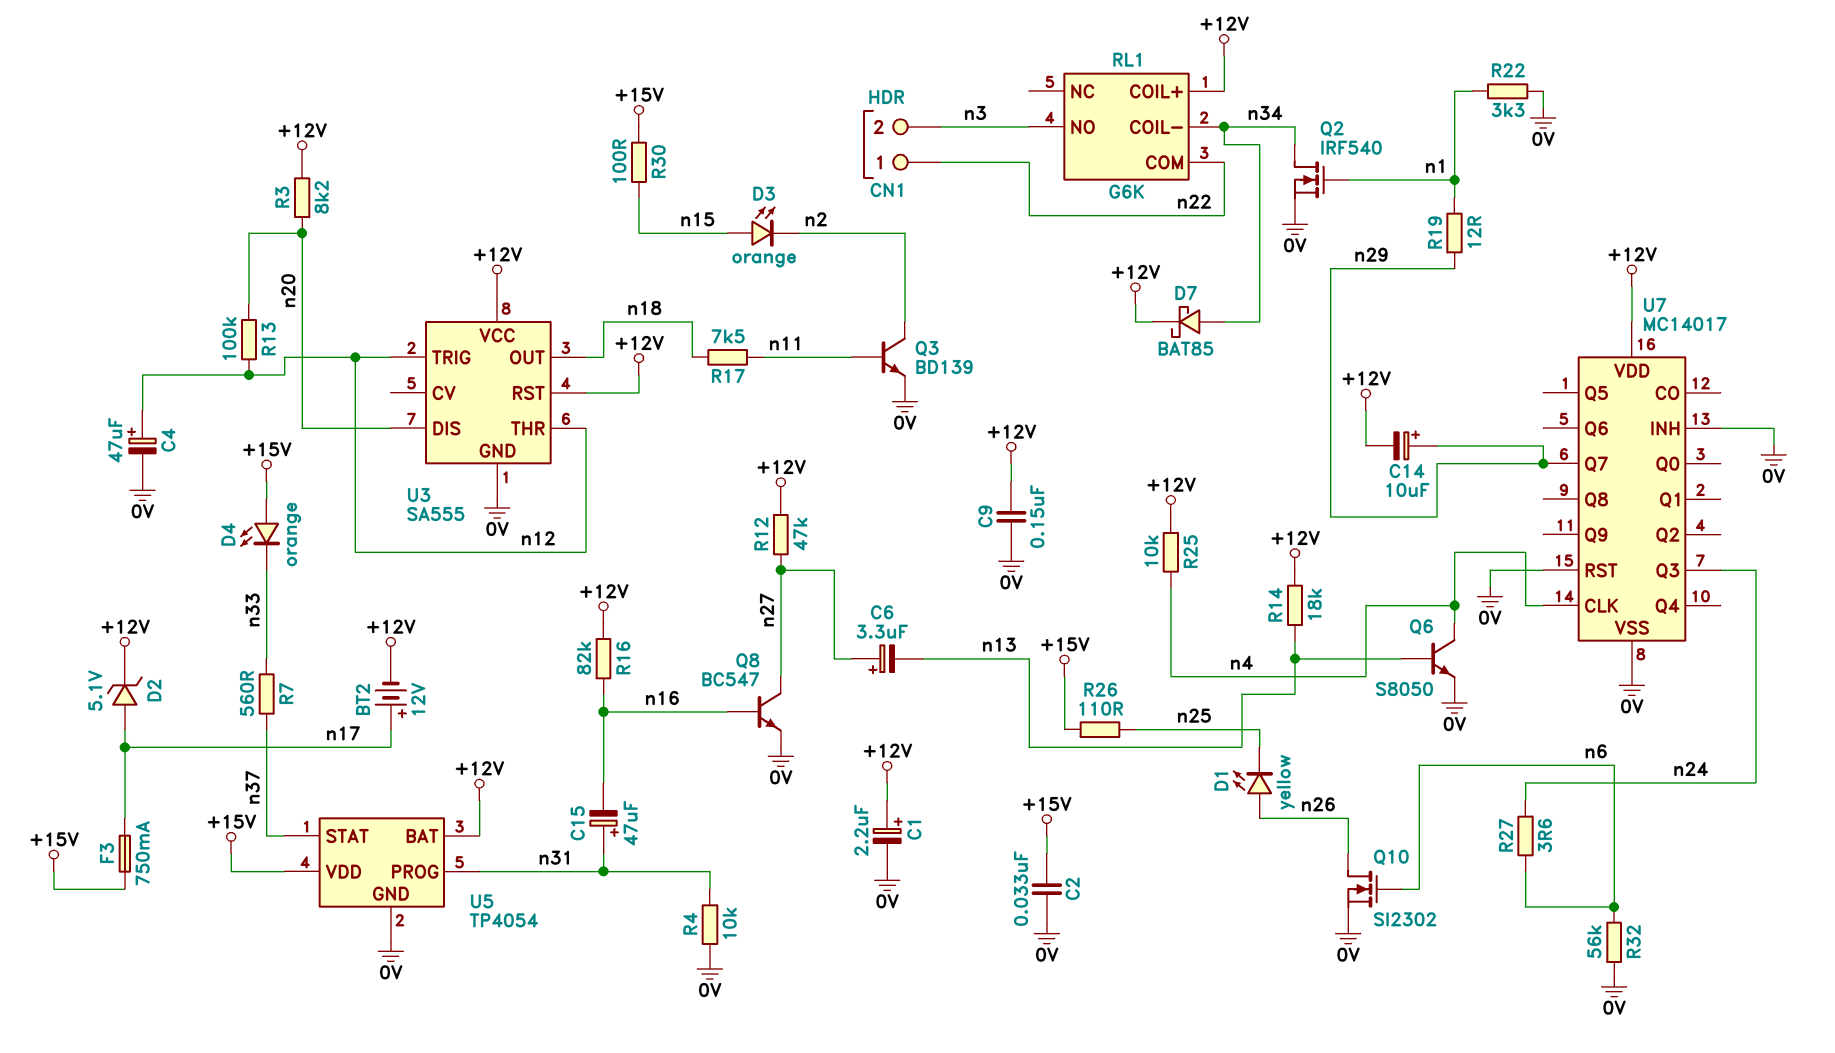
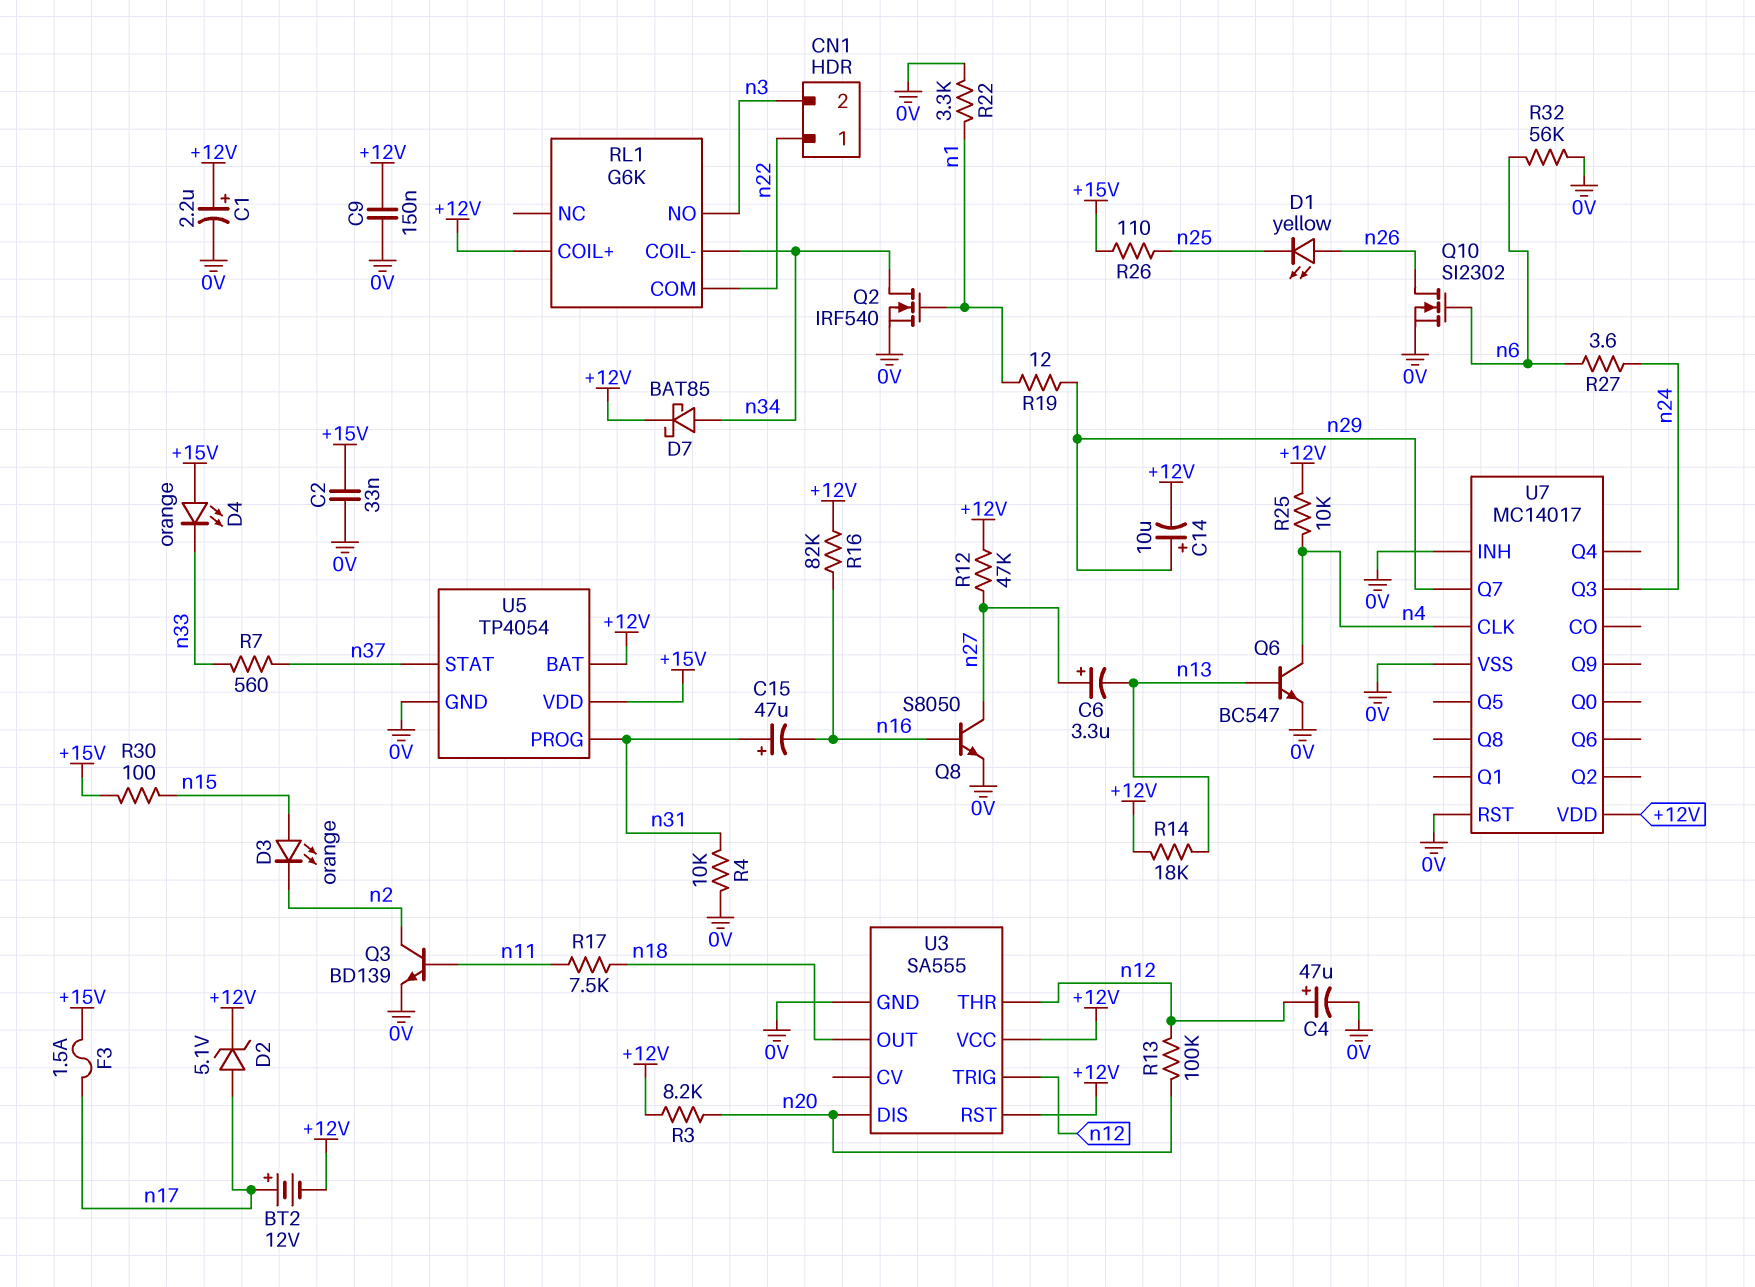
F3: 750mA (+15V, n17) -> 1.5A (+15V, n17)
Q6: NPN S8050 (B n13, C n4, E 0V) -> NPN BC547 (B n13, C n4, E 0V)
Q8: NPN BC547 (B n16, C n27, E 0V) -> NPN S8050 (B n16, C n27, E 0V)

